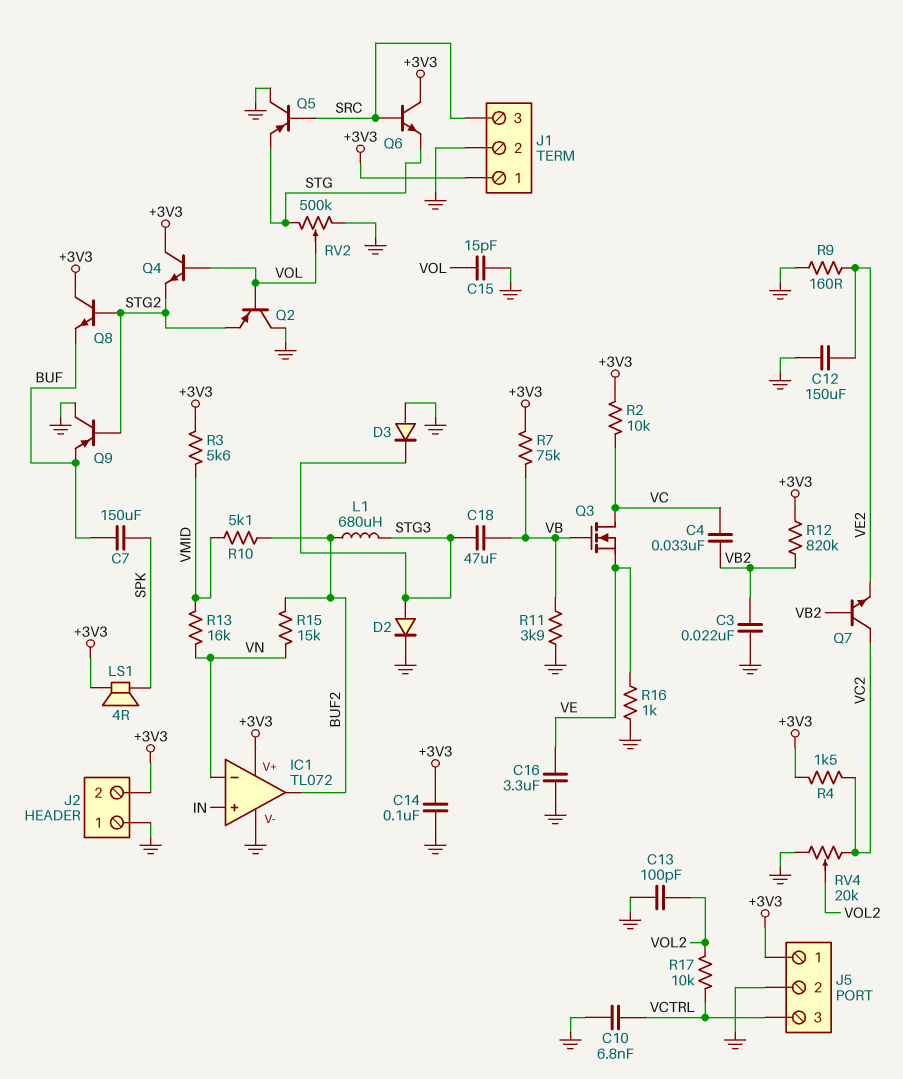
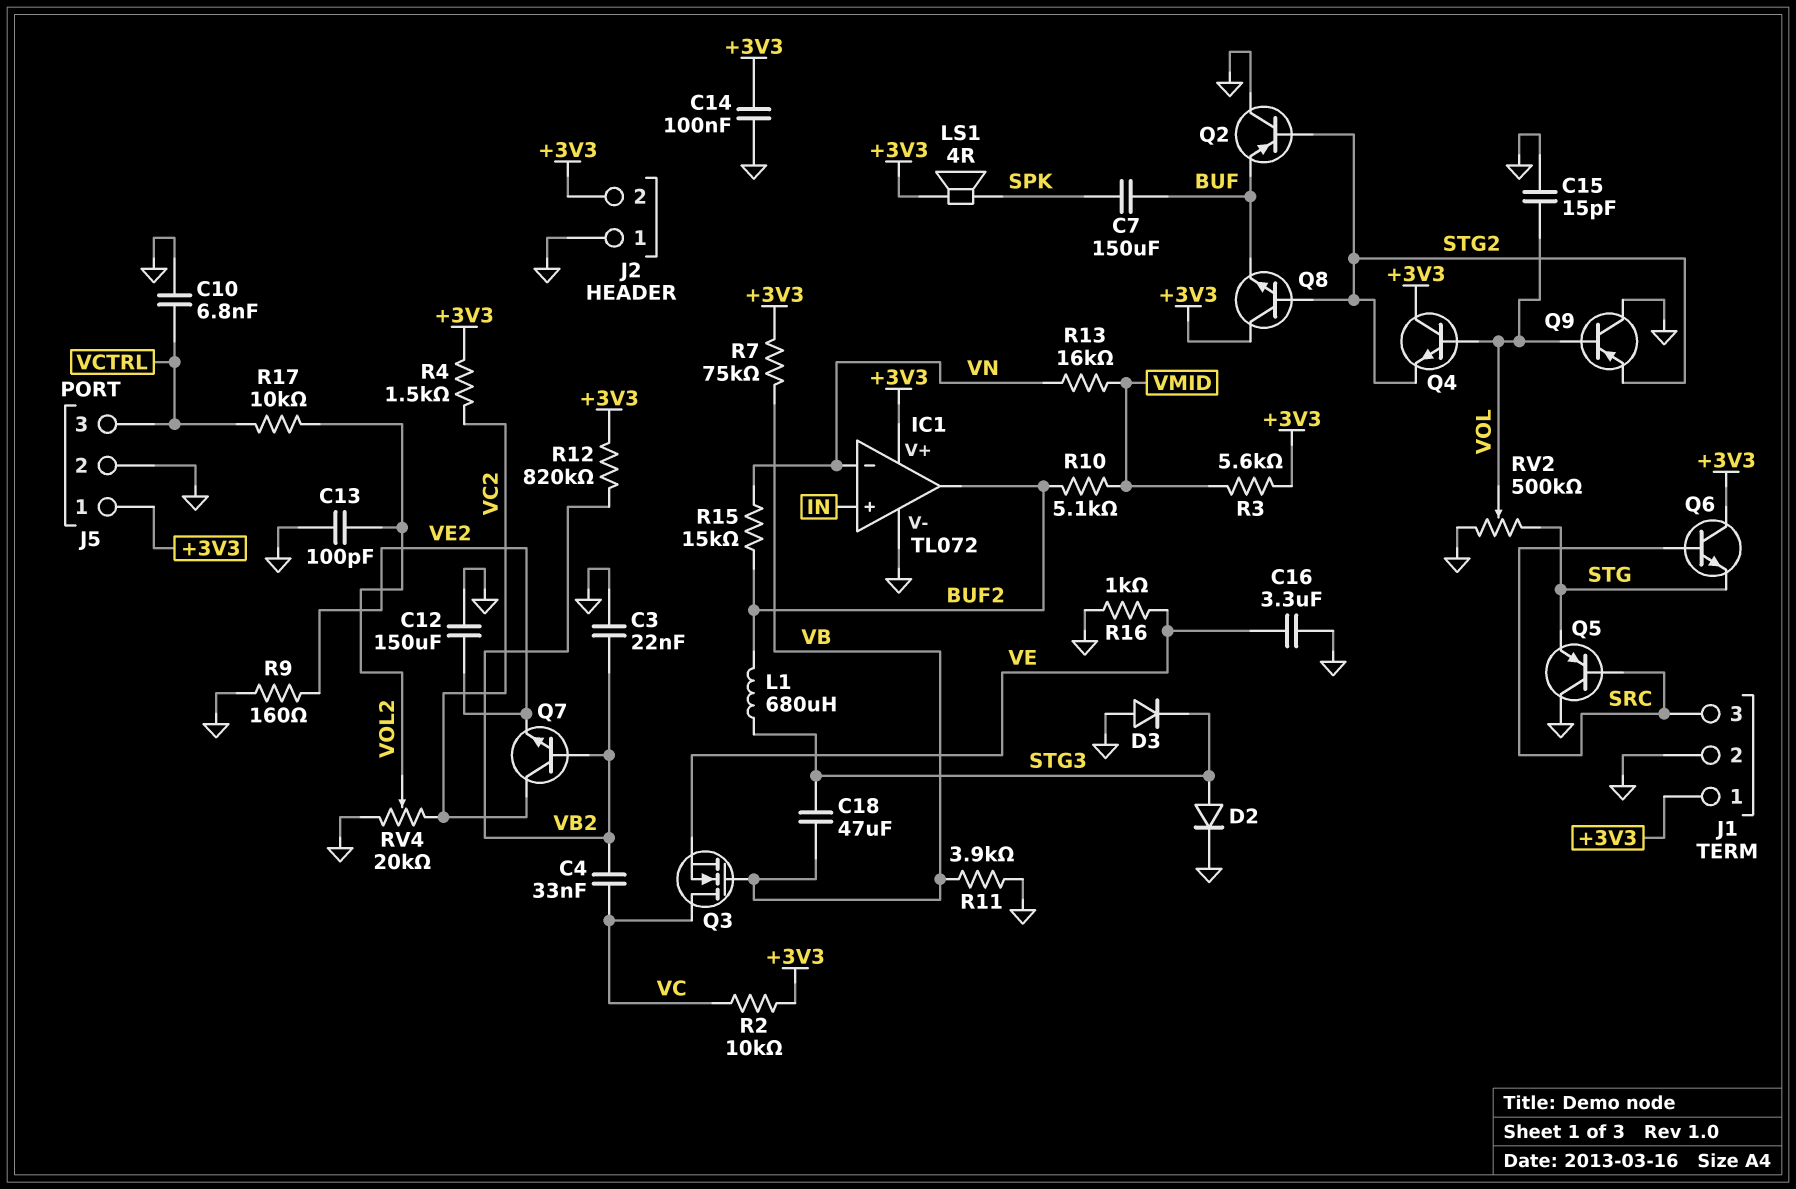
Q2: PNP (B VOL, C GND, E STG2) -> PNP (B STG2, C GND, E BUF)
Q9: PNP (B STG2, C GND, E BUF) -> PNP (B VOL, C GND, E STG2)

